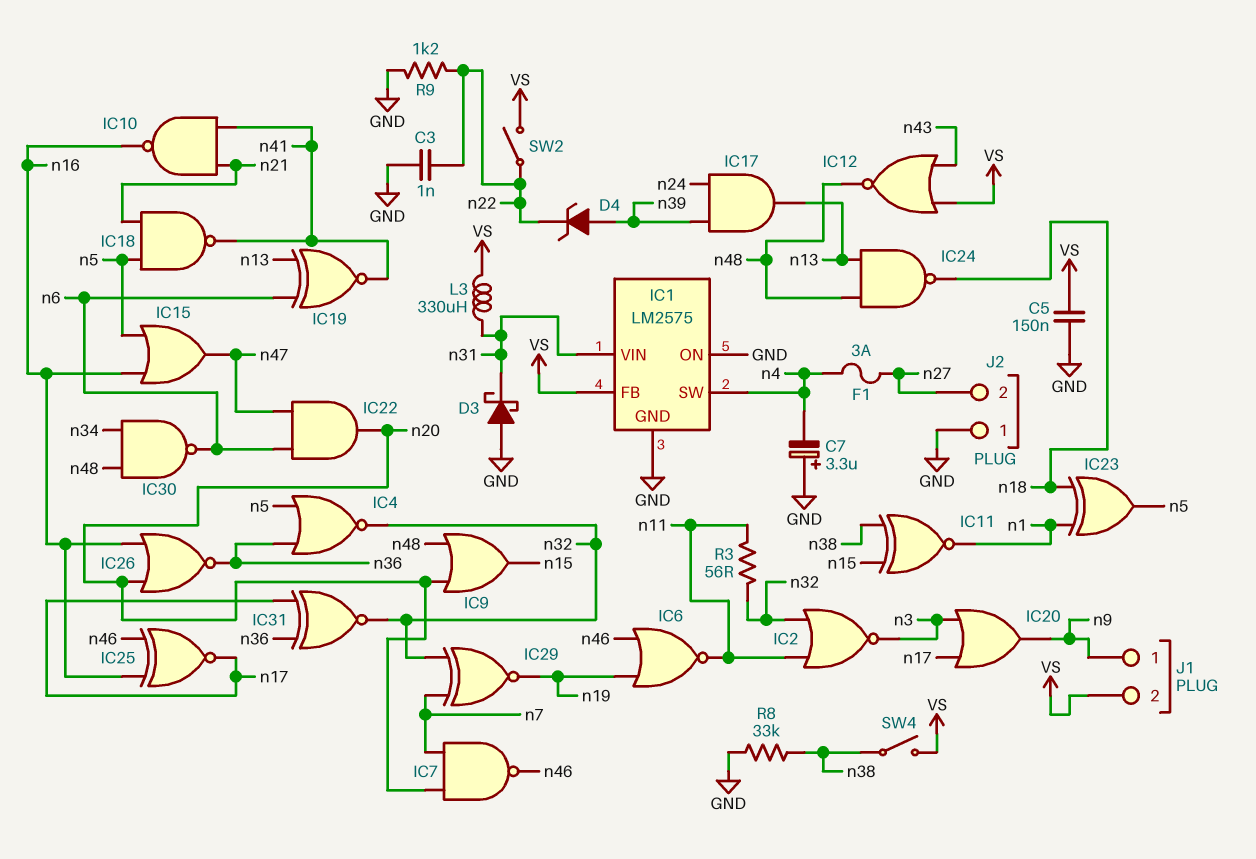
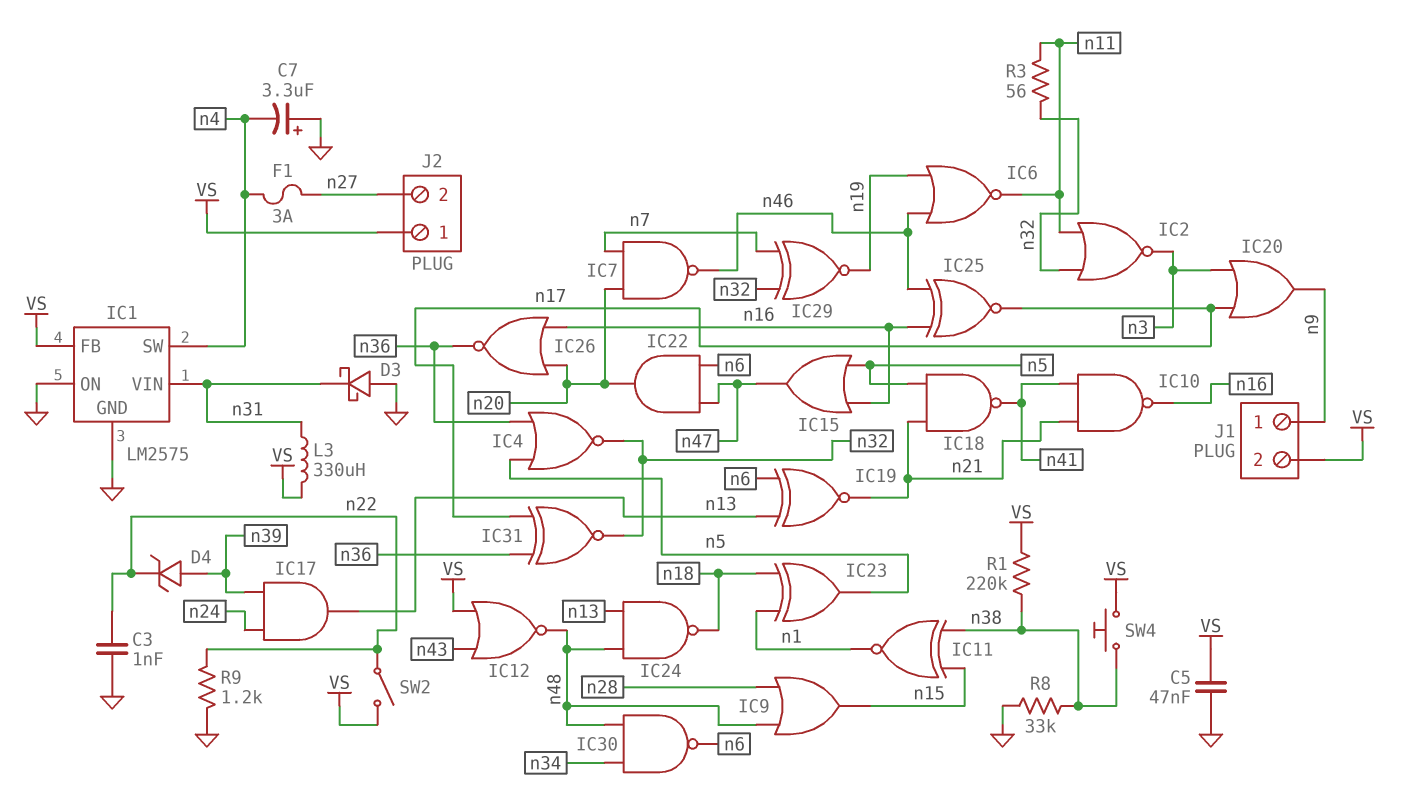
C5: 150nF (GND, VS) -> 47nF (GND, VS)
IC9: OR (in n20, in n48, out n15) -> OR (in n28, in n48, out n15)
IC19: XNOR (in n6, in n13, out n41) -> XNOR (in n6, in n13, out n21)
J2 pin 1: GND -> VS
R1: none -> 220k (VS, n38)
SW4: switch (VS, n38) -> button (VS, n38)

